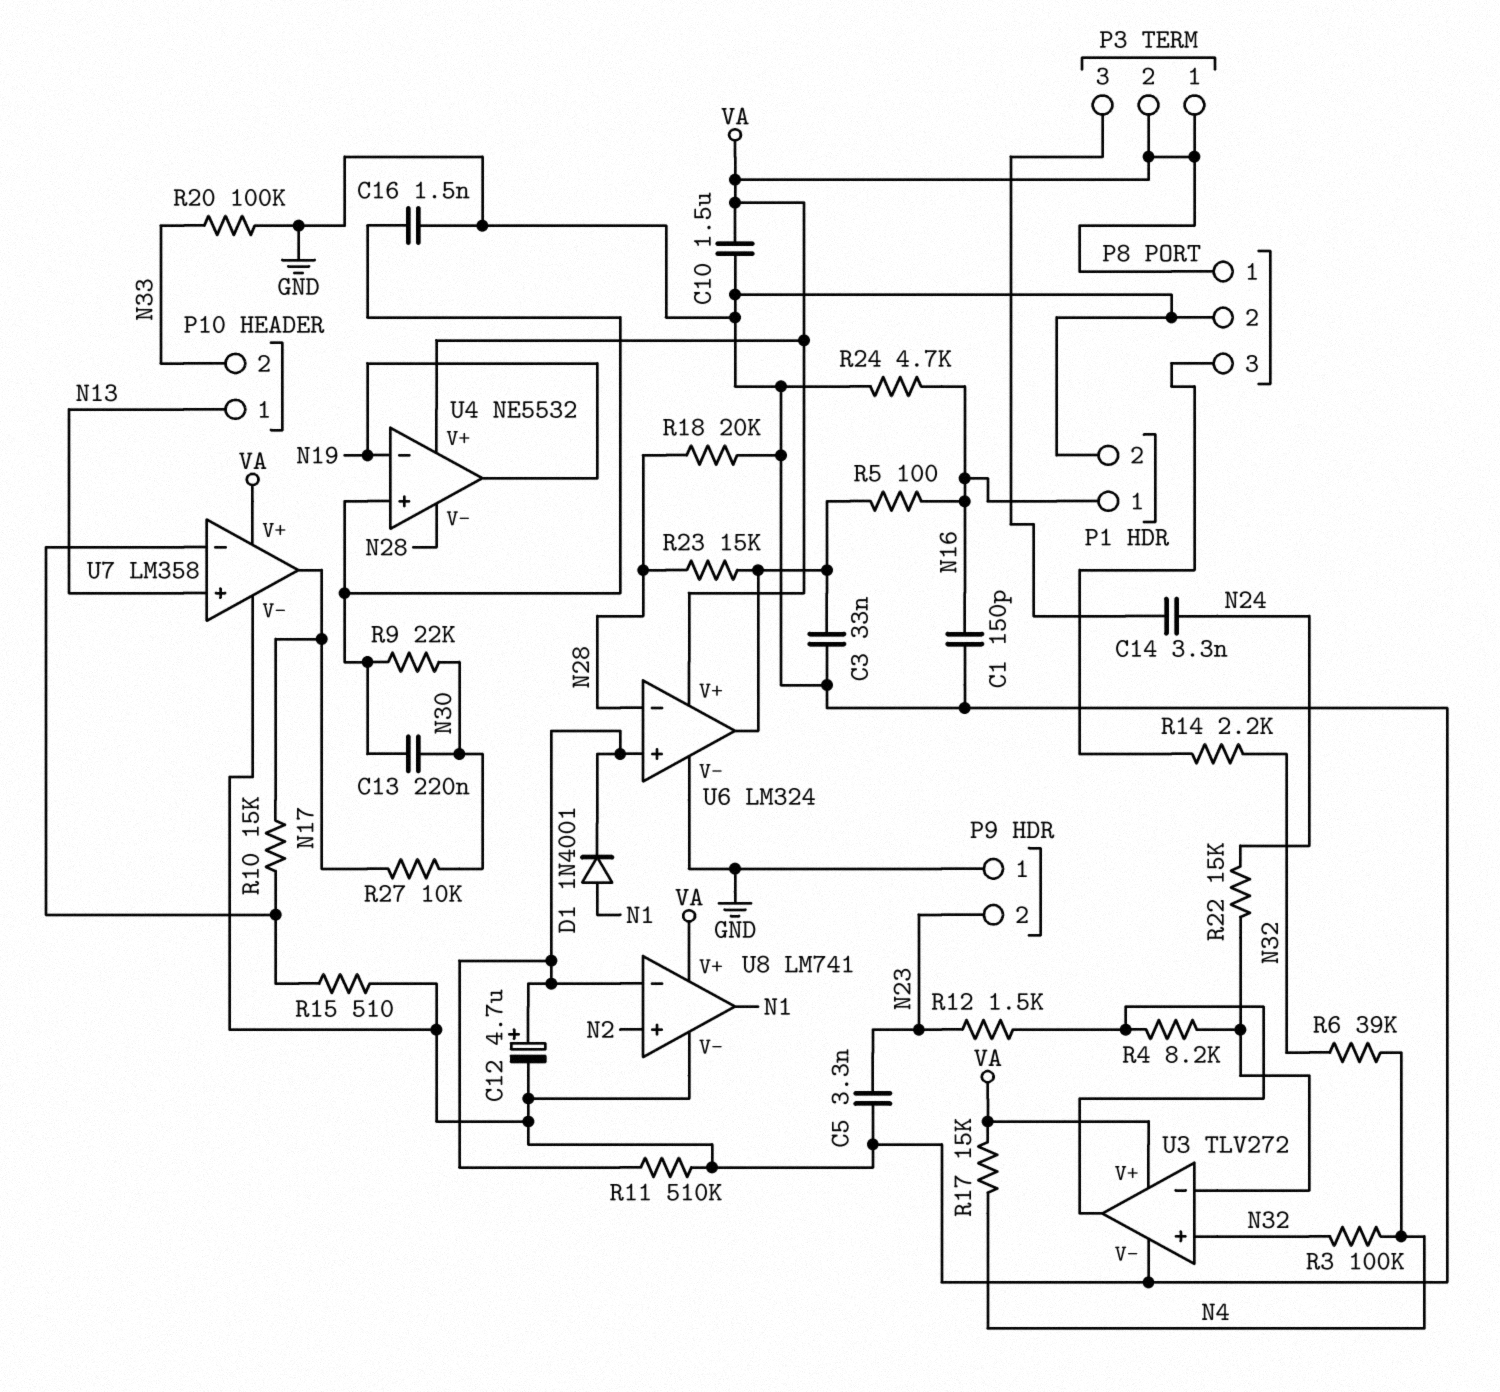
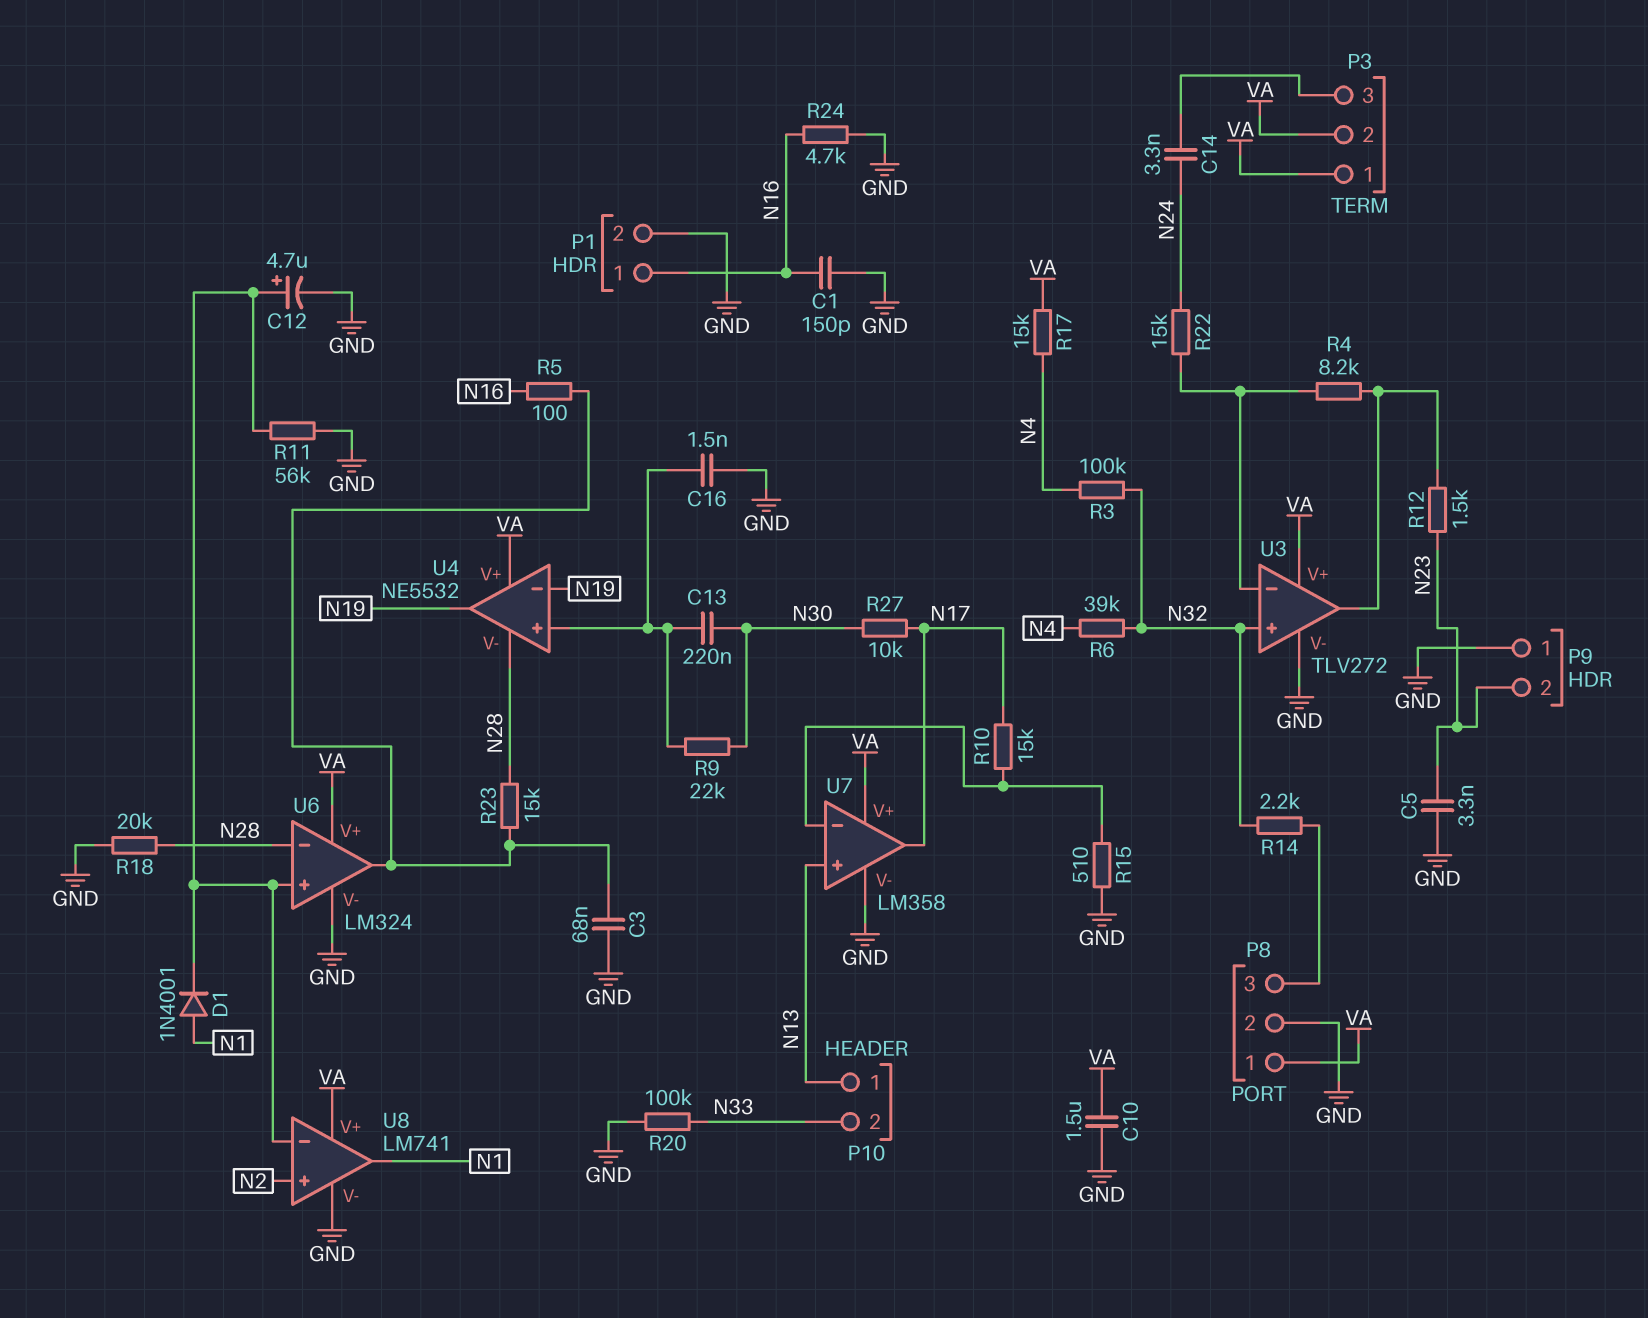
C3: 33nF (GND, U6/out) -> 68nF (GND, U6/out)
R11: 510k (GND, U6/in+) -> 56k (GND, U6/in+)

